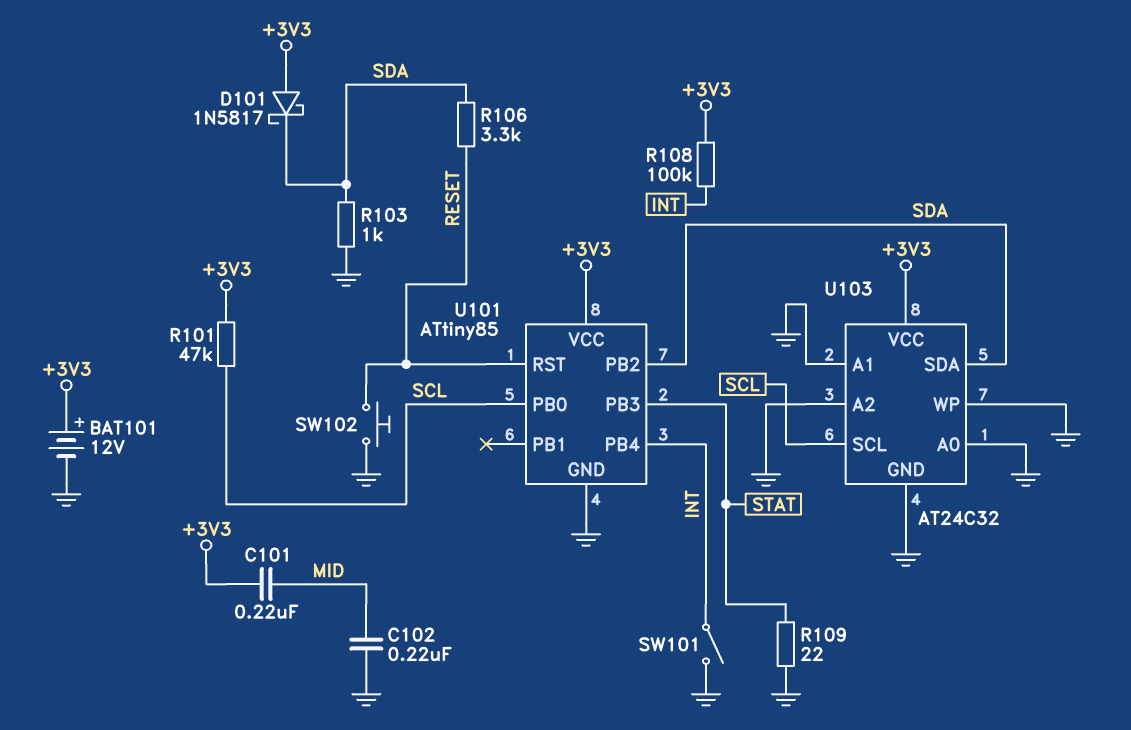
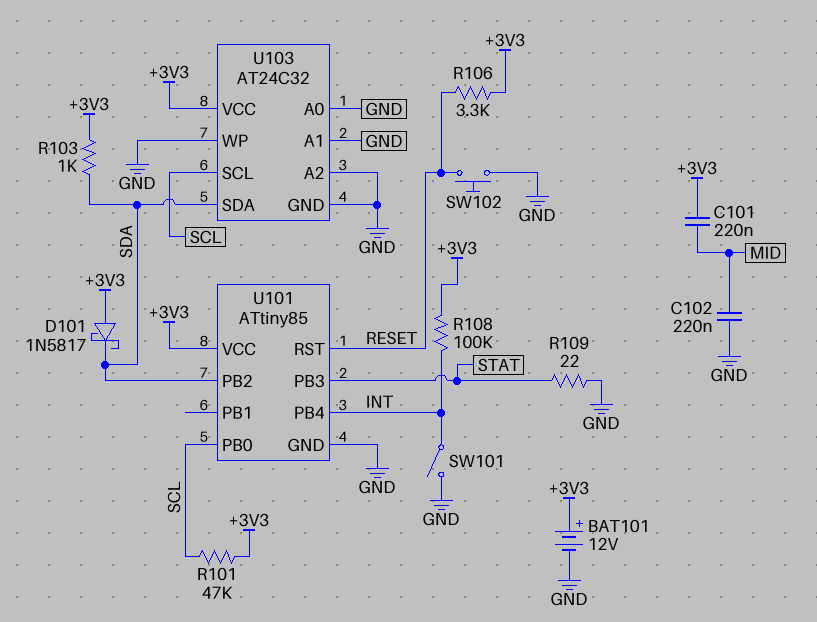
R103: 1k (GND, SDA) -> 1k (+3V3, SDA)
R106: 3.3k (RESET, SDA) -> 3.3k (+3V3, RESET)

